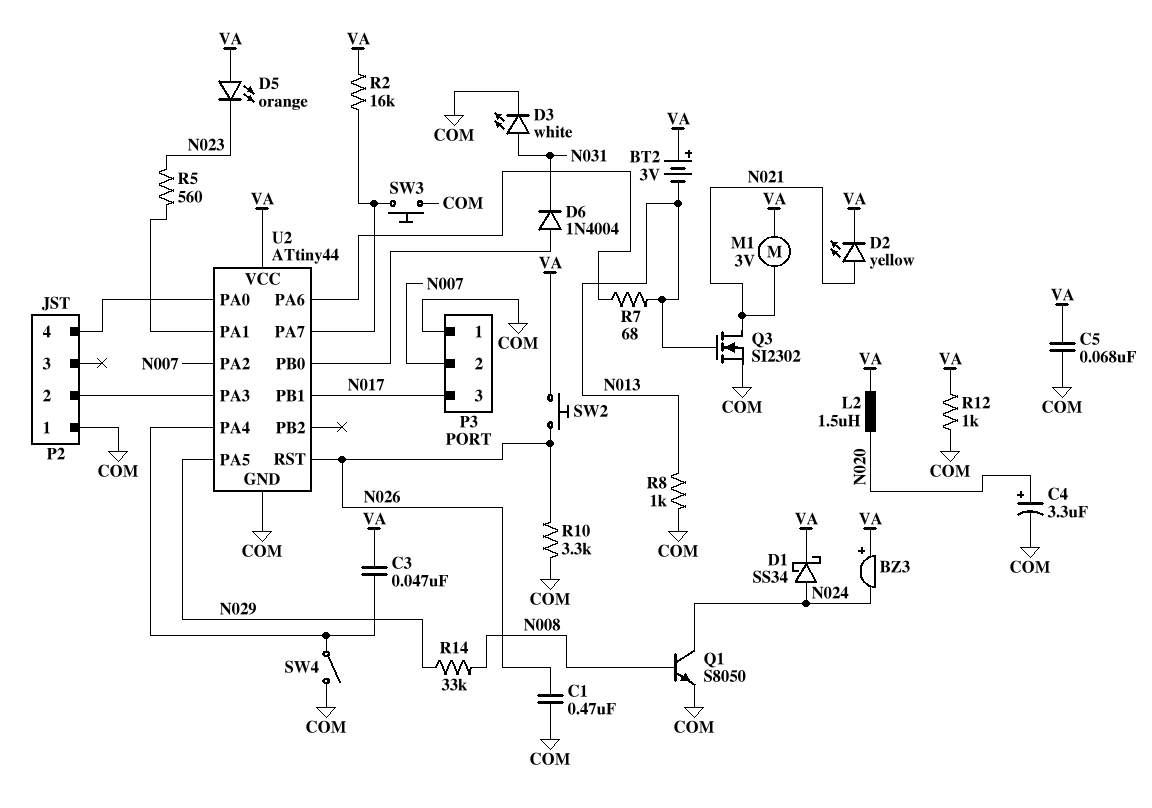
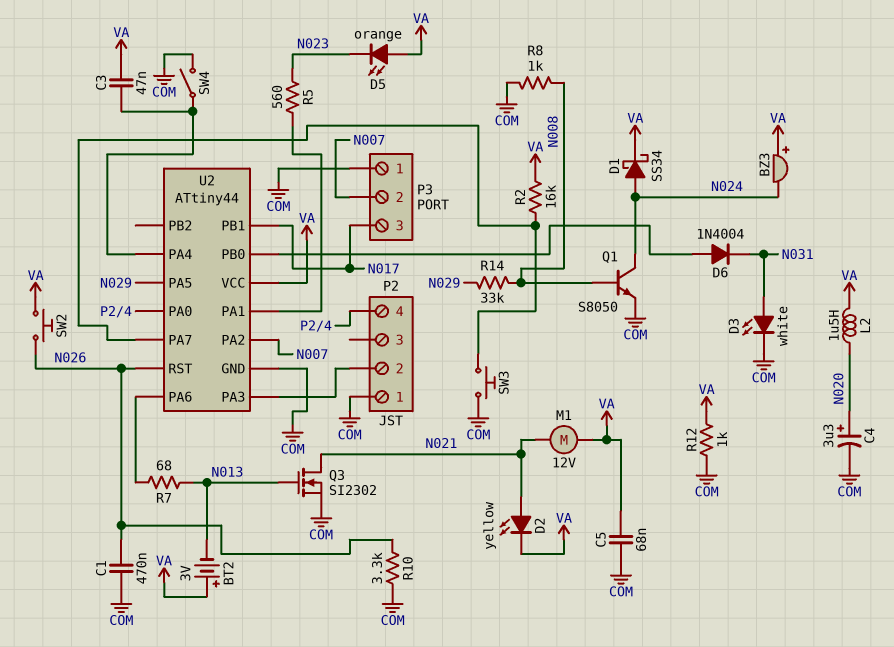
M1: motor 3V (N021, VA) -> motor 12V (N021, VA)
R8: 1k (COM, N013) -> 1k (COM, N008)

